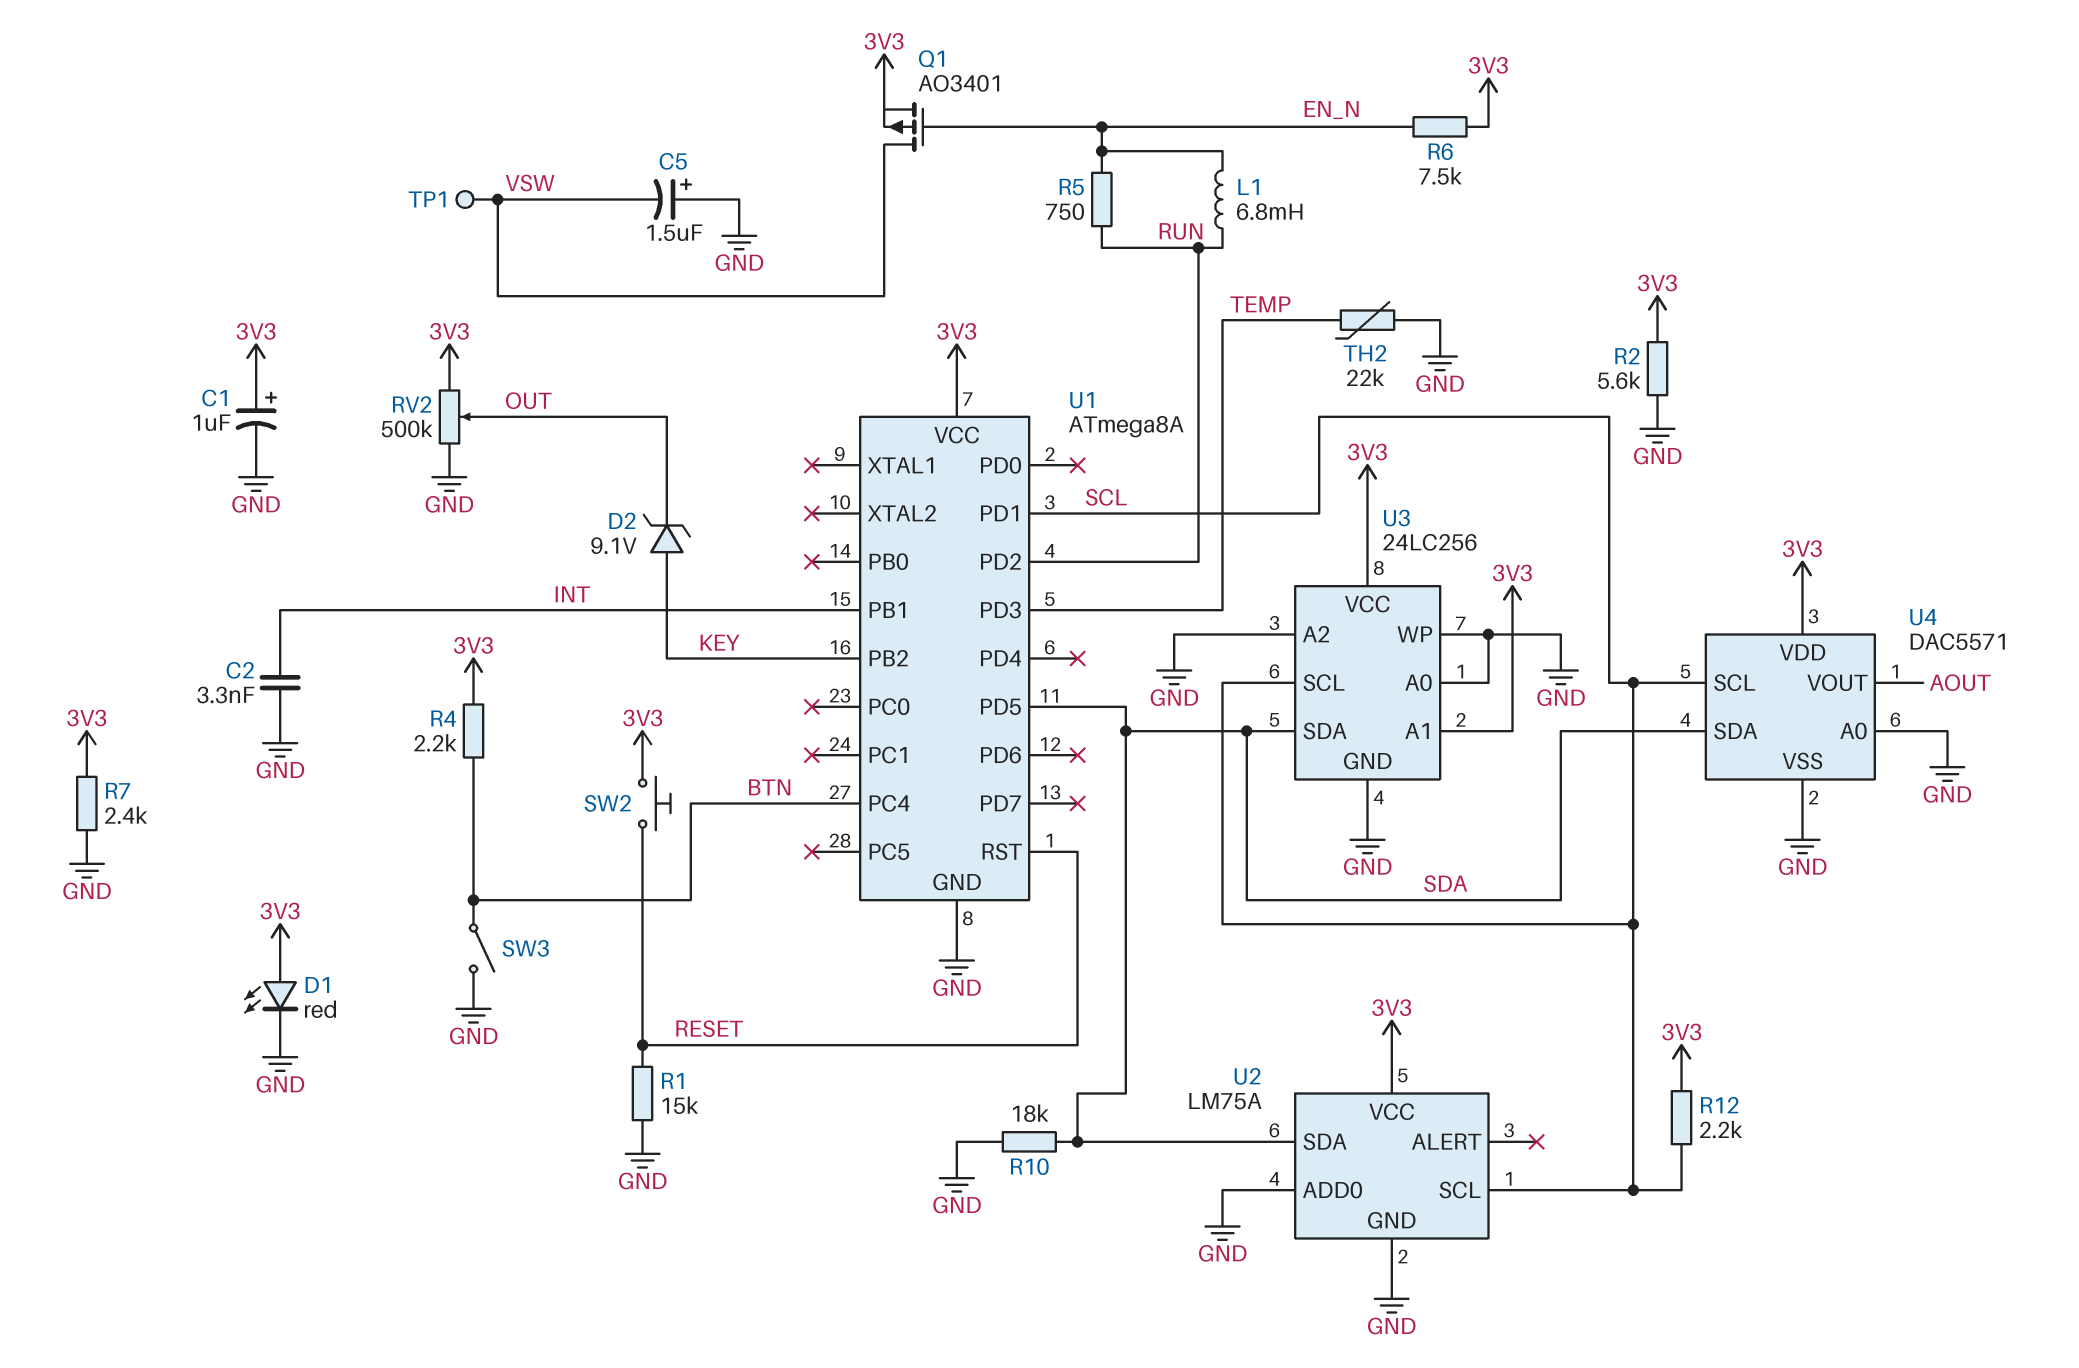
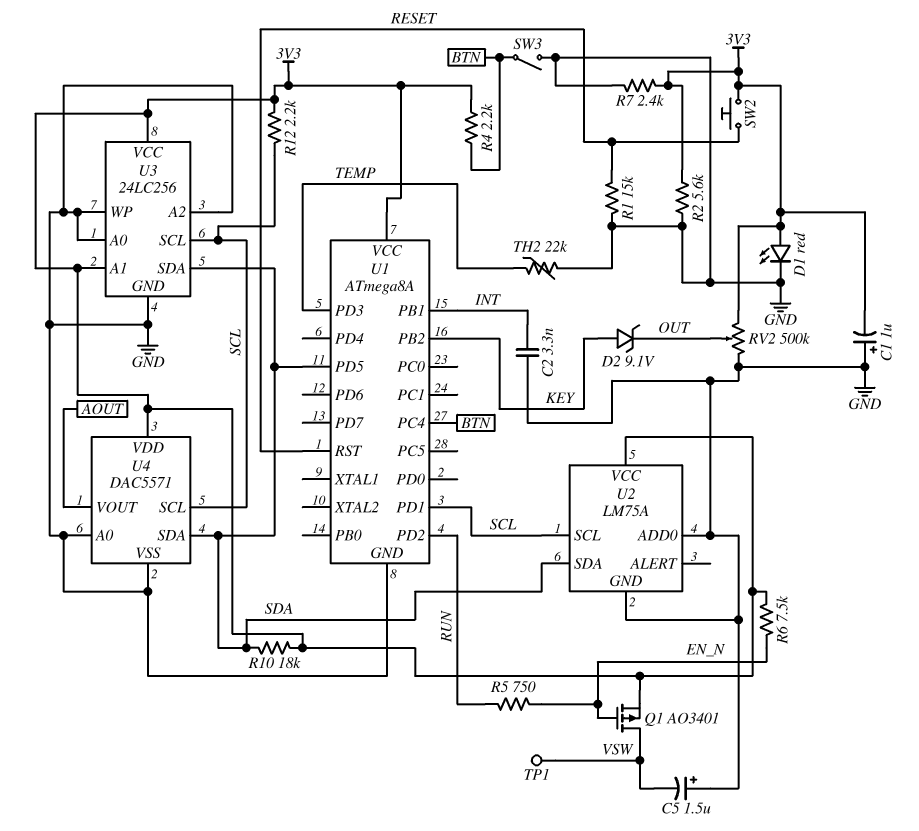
C1: 1uF (plus 3V3, minus GND) -> 1uF (plus GND, minus 3V3)
L1: 6.8mH (EN_N, RUN) -> none
R10: 18k (GND, SDA) -> 18k (3V3, SDA)

